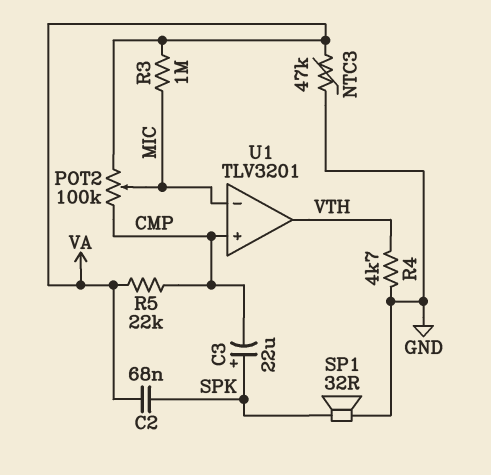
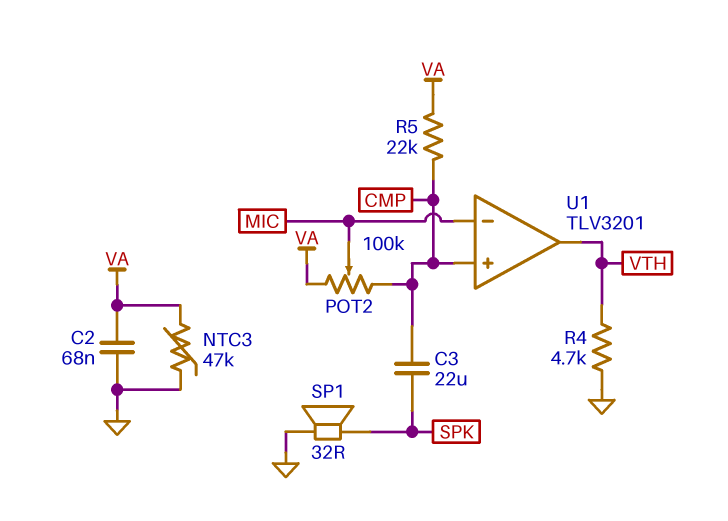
C2: 68nF (SPK, VA) -> 68nF (GND, VA)
C3: 22uF (plus SPK, minus CMP) -> 22uF (CMP, SPK)
R3: 1M (MIC, VA) -> none

